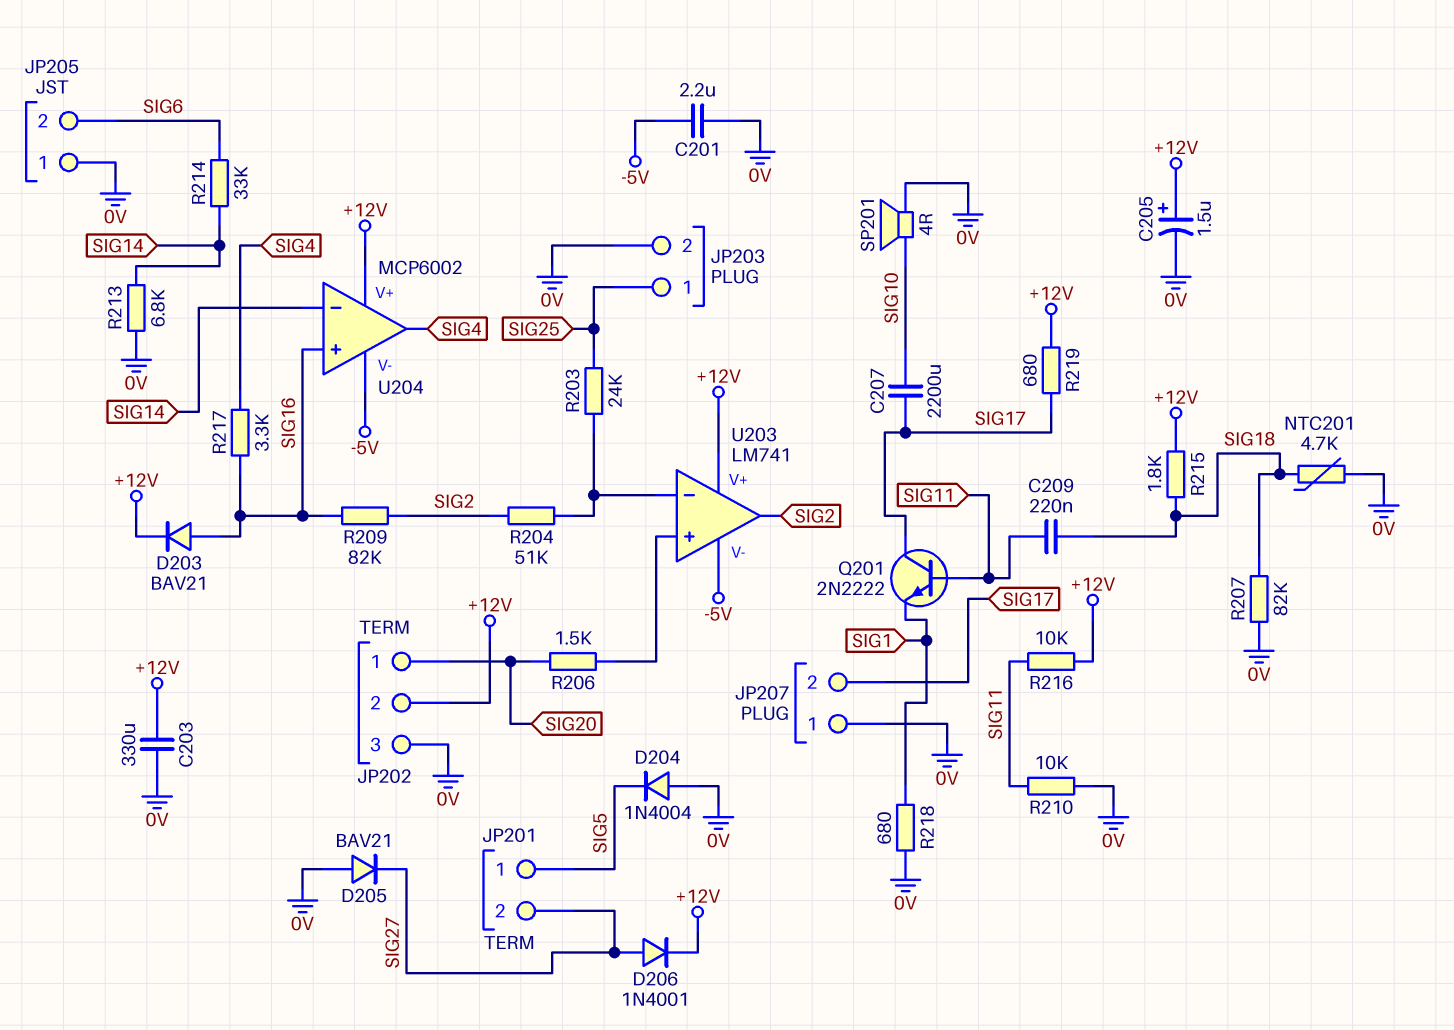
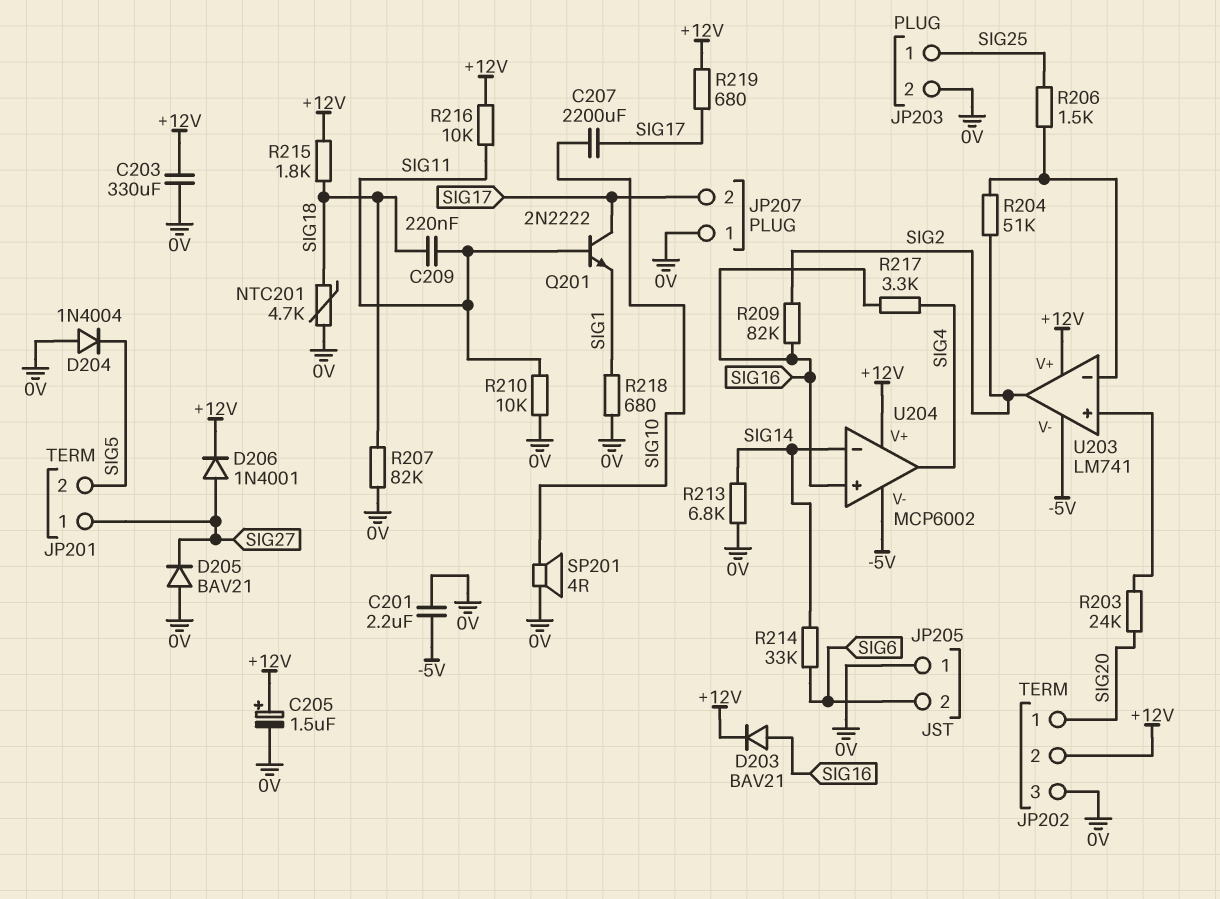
JP201 pin 1: SIG5 -> SIG27
JP201 pin 2: SIG27 -> SIG5
R203: 24k (SIG25, U203/in-) -> 24k (SIG20, U203/in+)
R206: 1.5k (SIG20, U203/in+) -> 1.5k (SIG25, U203/in-)

